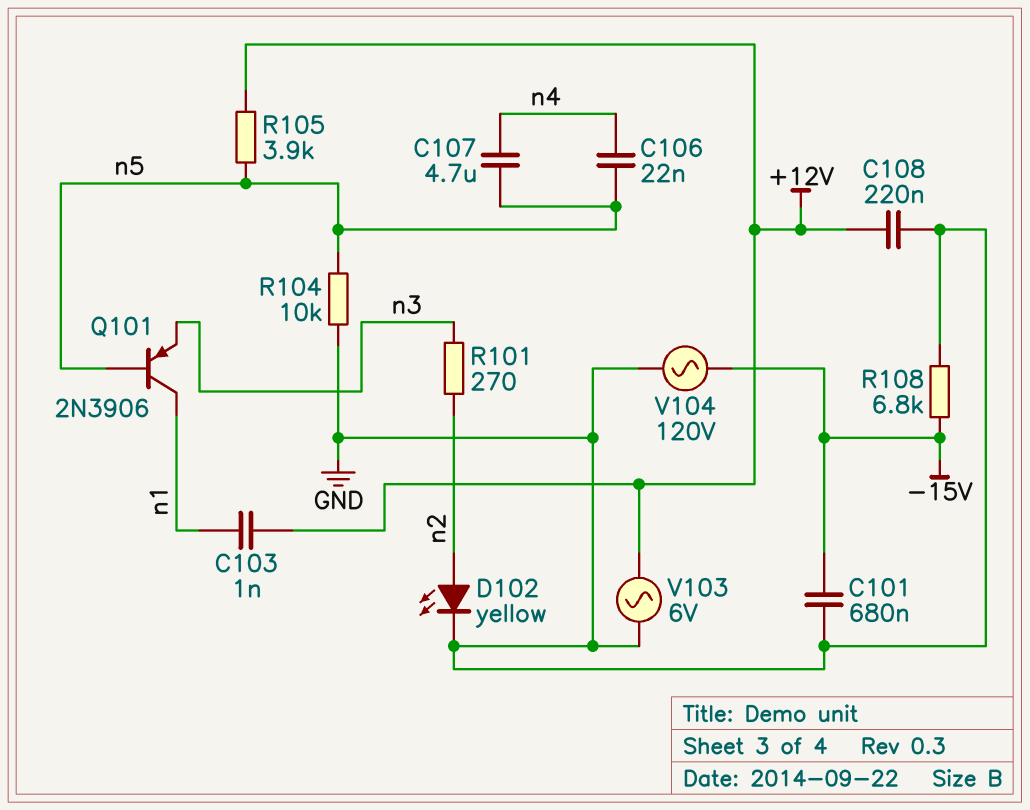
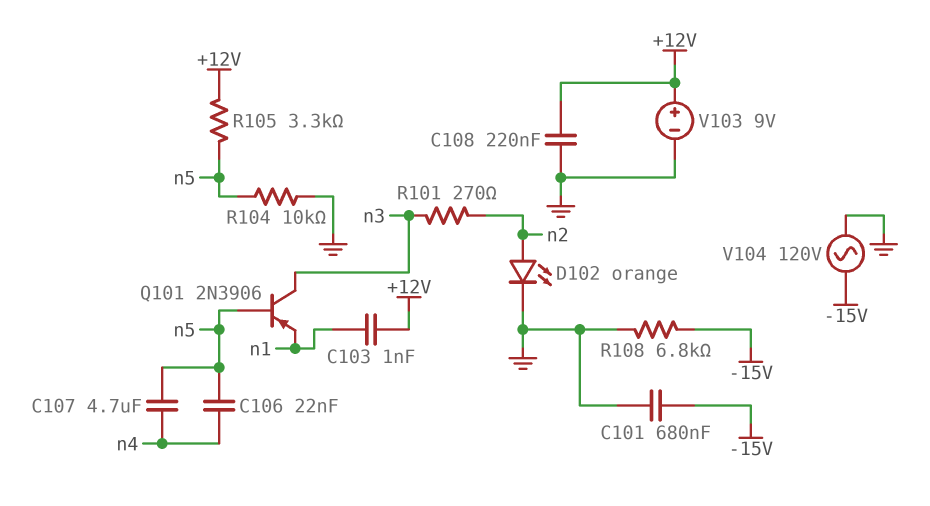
D102: LED yellow (A n2, K GND) -> LED orange (A n2, K GND)
Q101: PNP 2N3906 (B n5, C n1, E n3) -> PNP 2N3906 (B n5, C n3, E n1)
R105: 3.9k (+12V, n5) -> 3.3k (+12V, n5)
V103: AC 6V (+12V, GND) -> 9V (plus +12V, minus GND)

